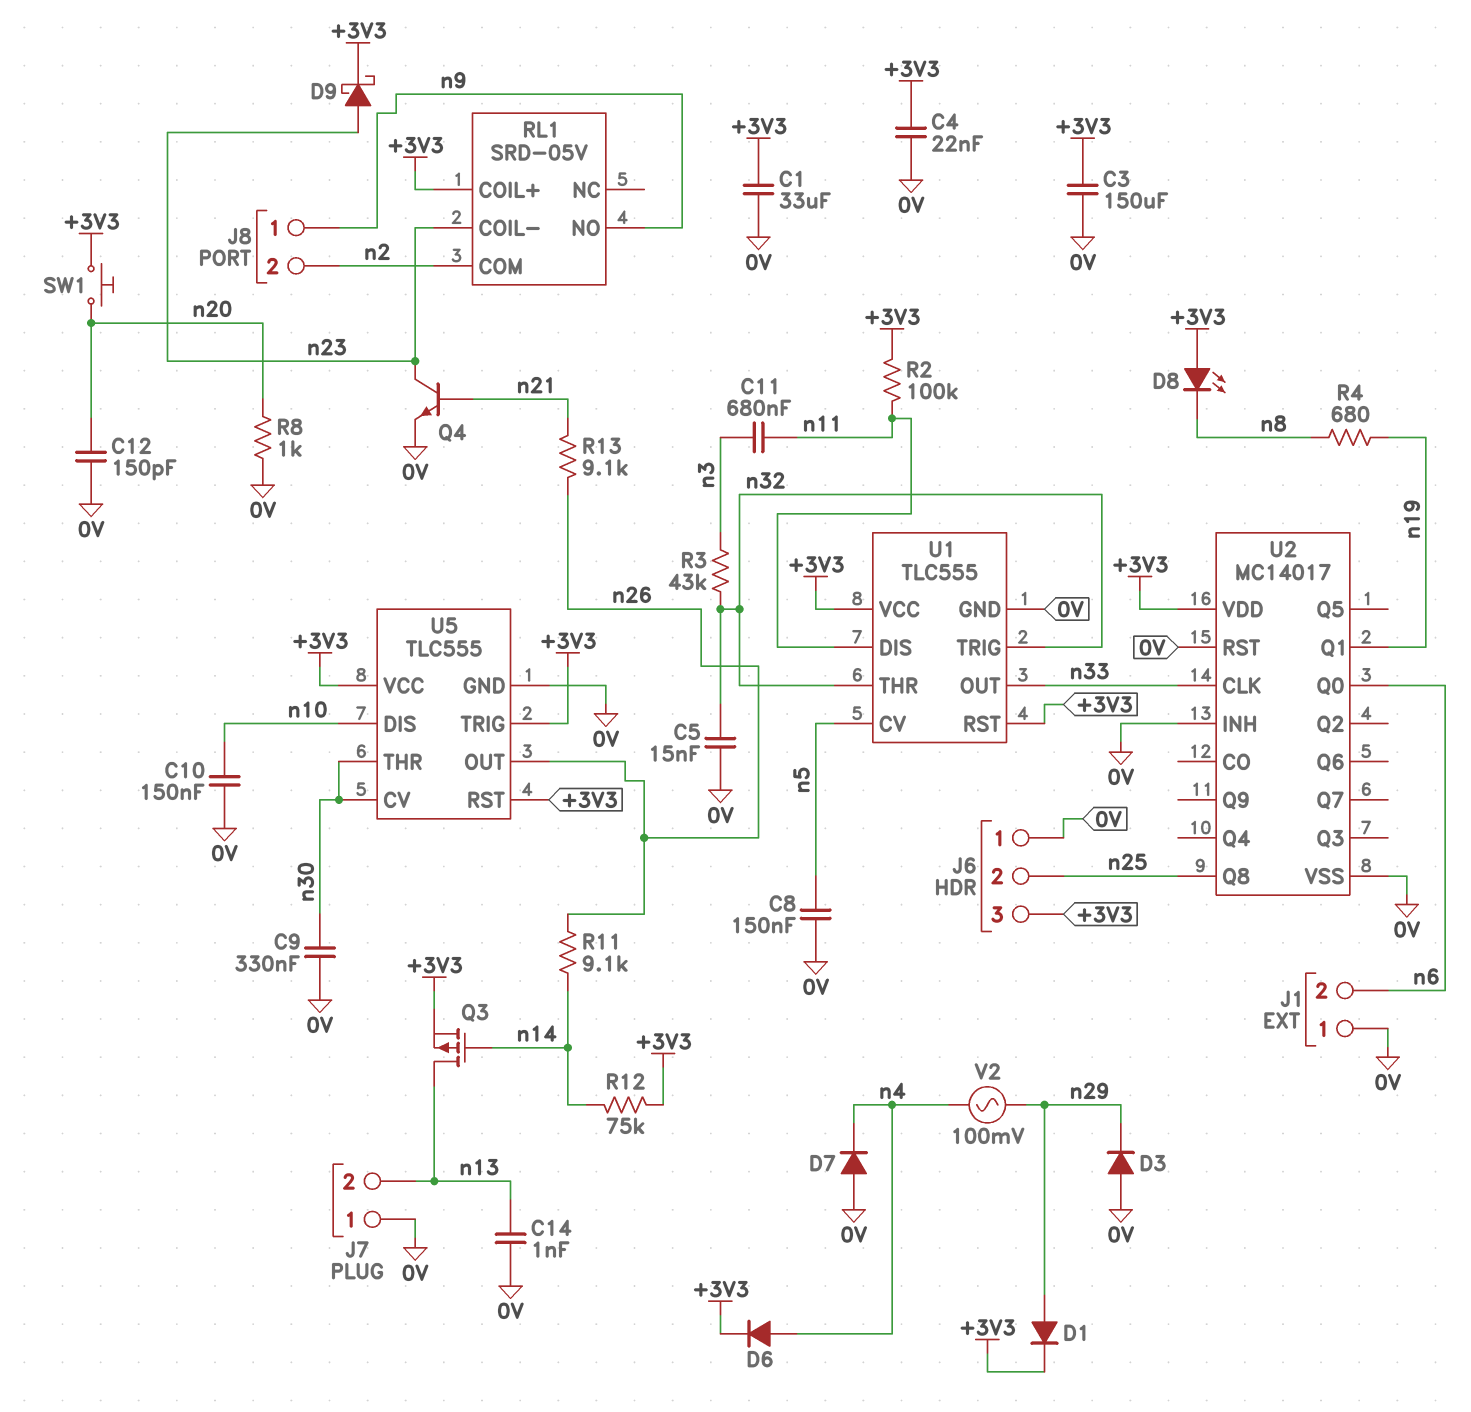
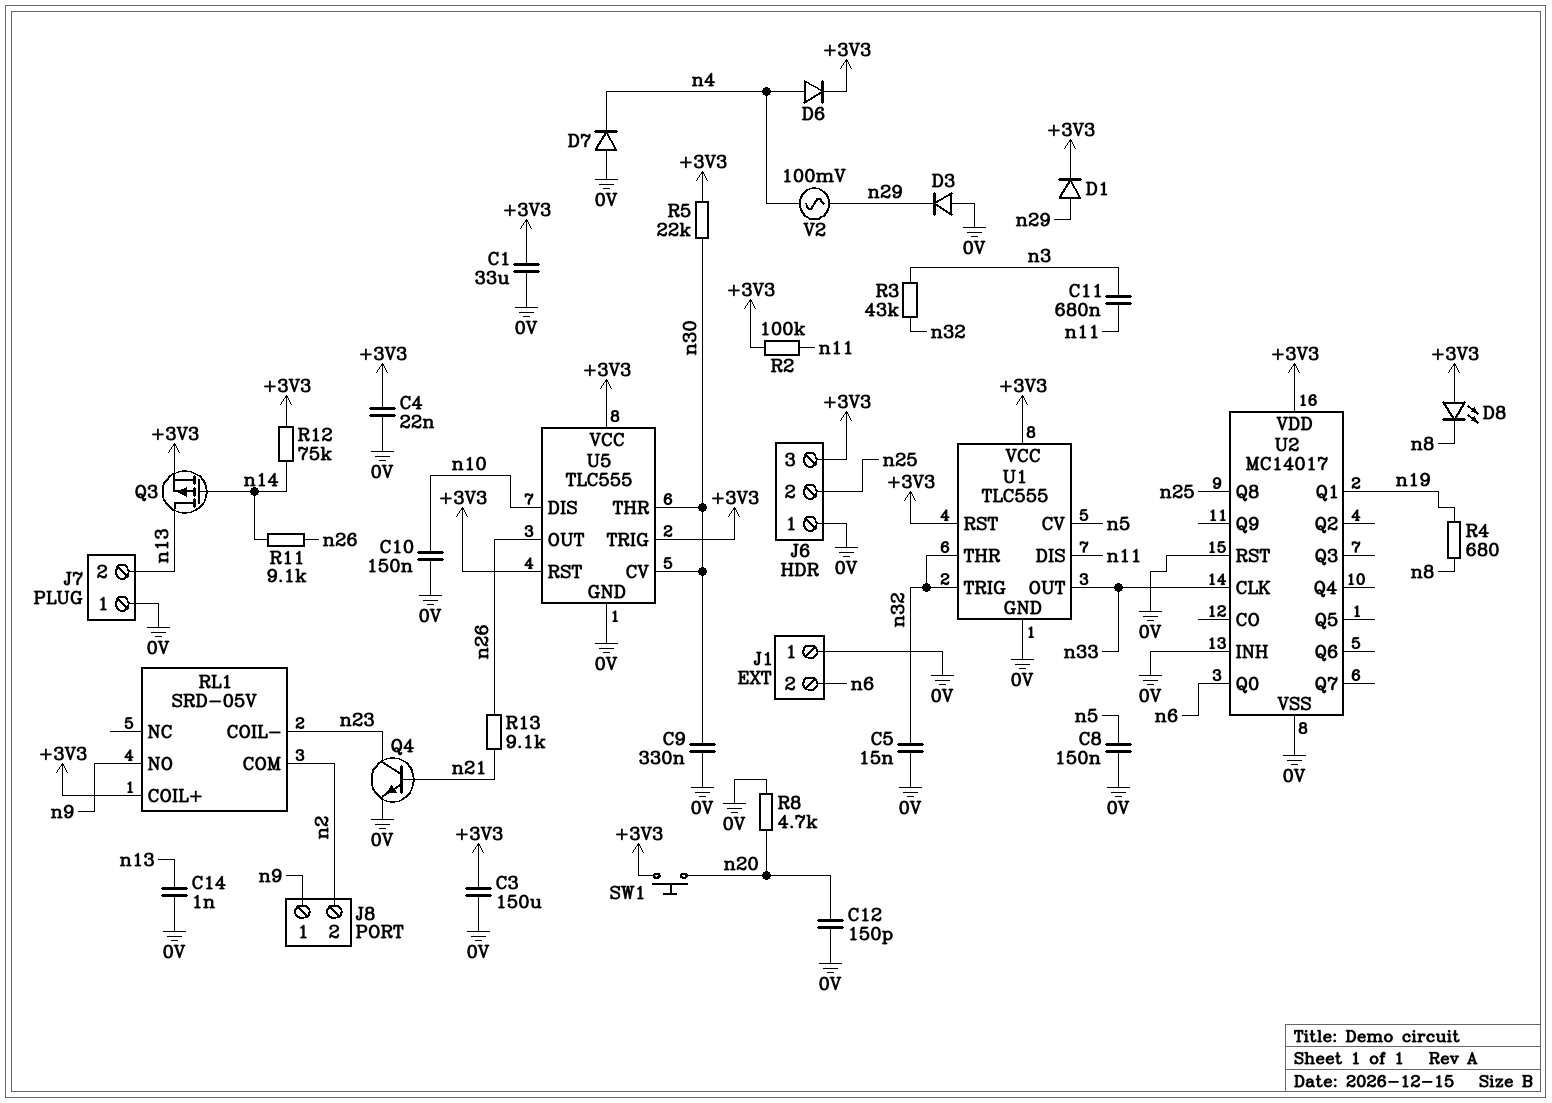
D9: schottky (A n23, K +3V3) -> none
R5: none -> 22k (+3V3, n30)
R8: 1k (0V, n20) -> 4.7k (0V, n20)

